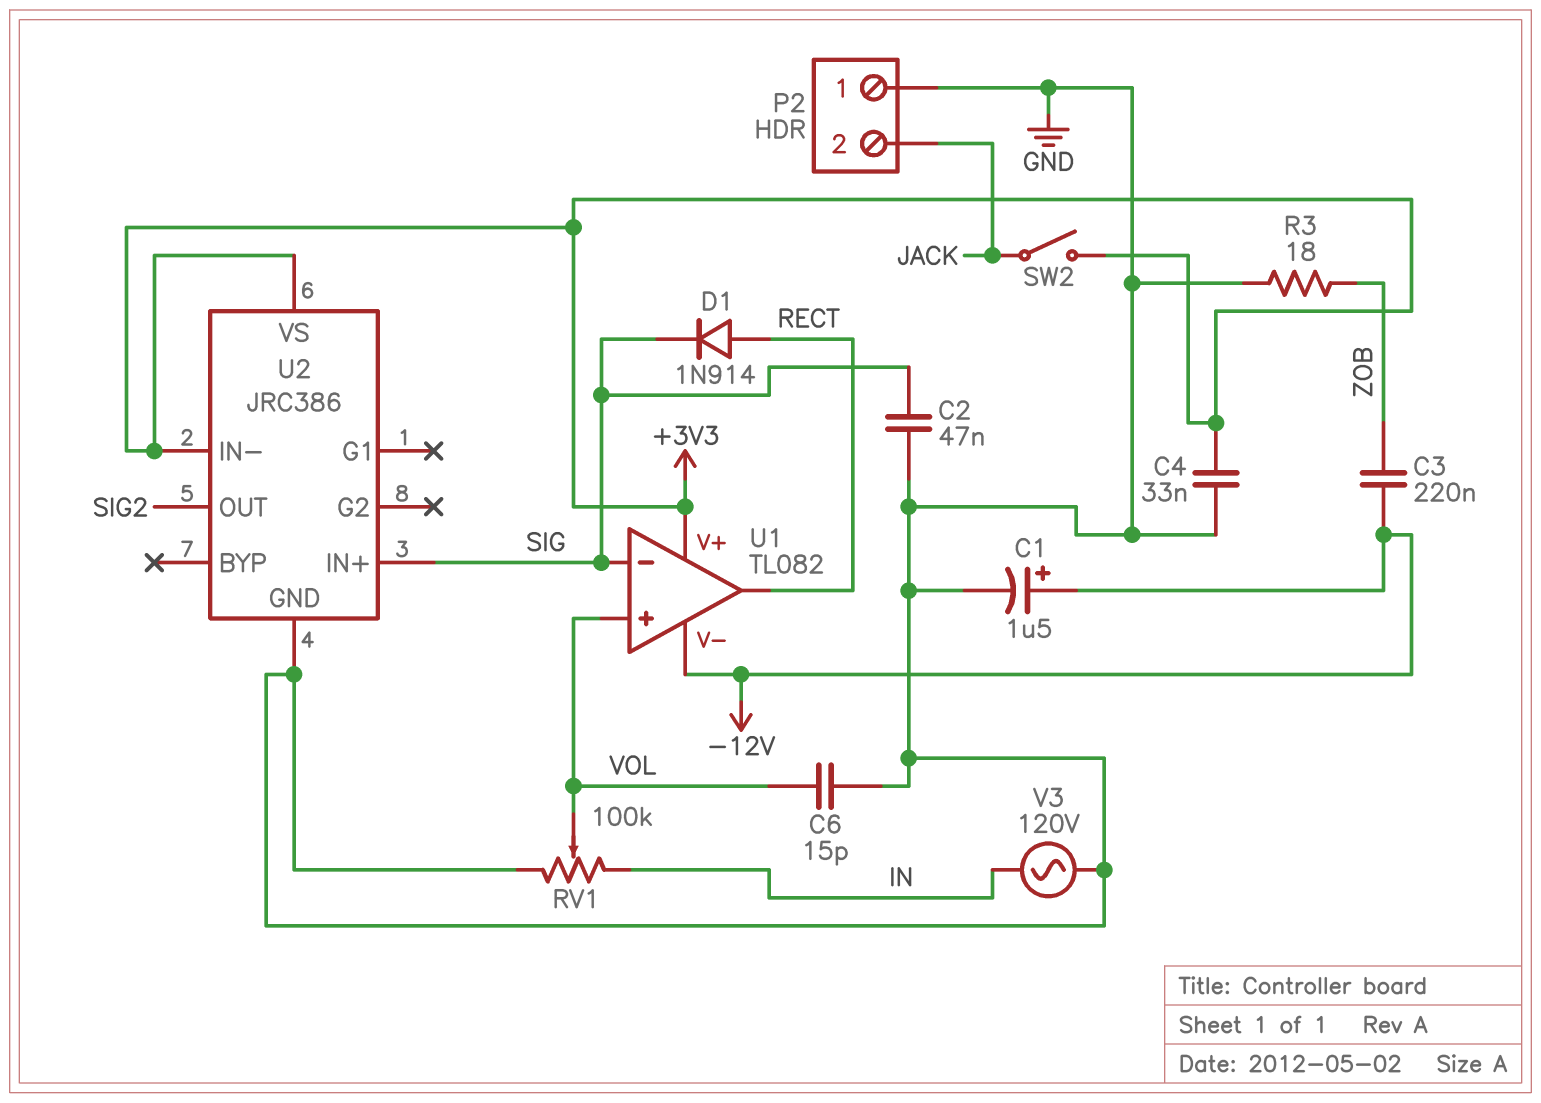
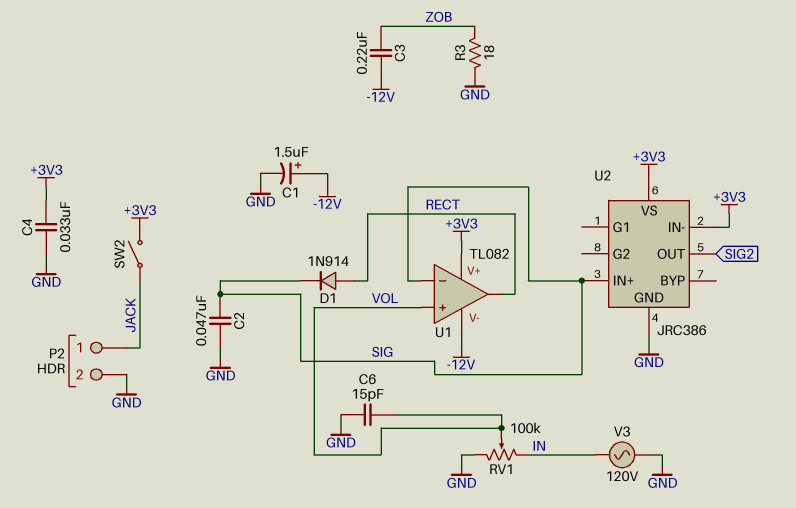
P2 pin 1: GND -> JACK
P2 pin 2: JACK -> GND

